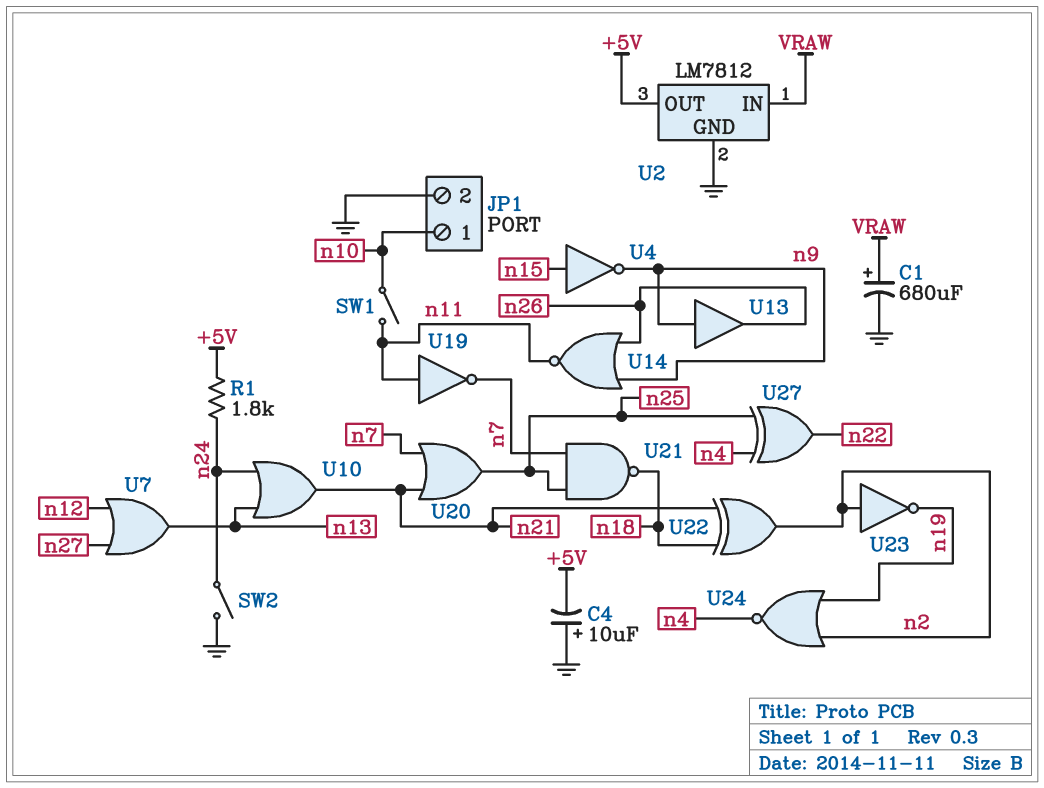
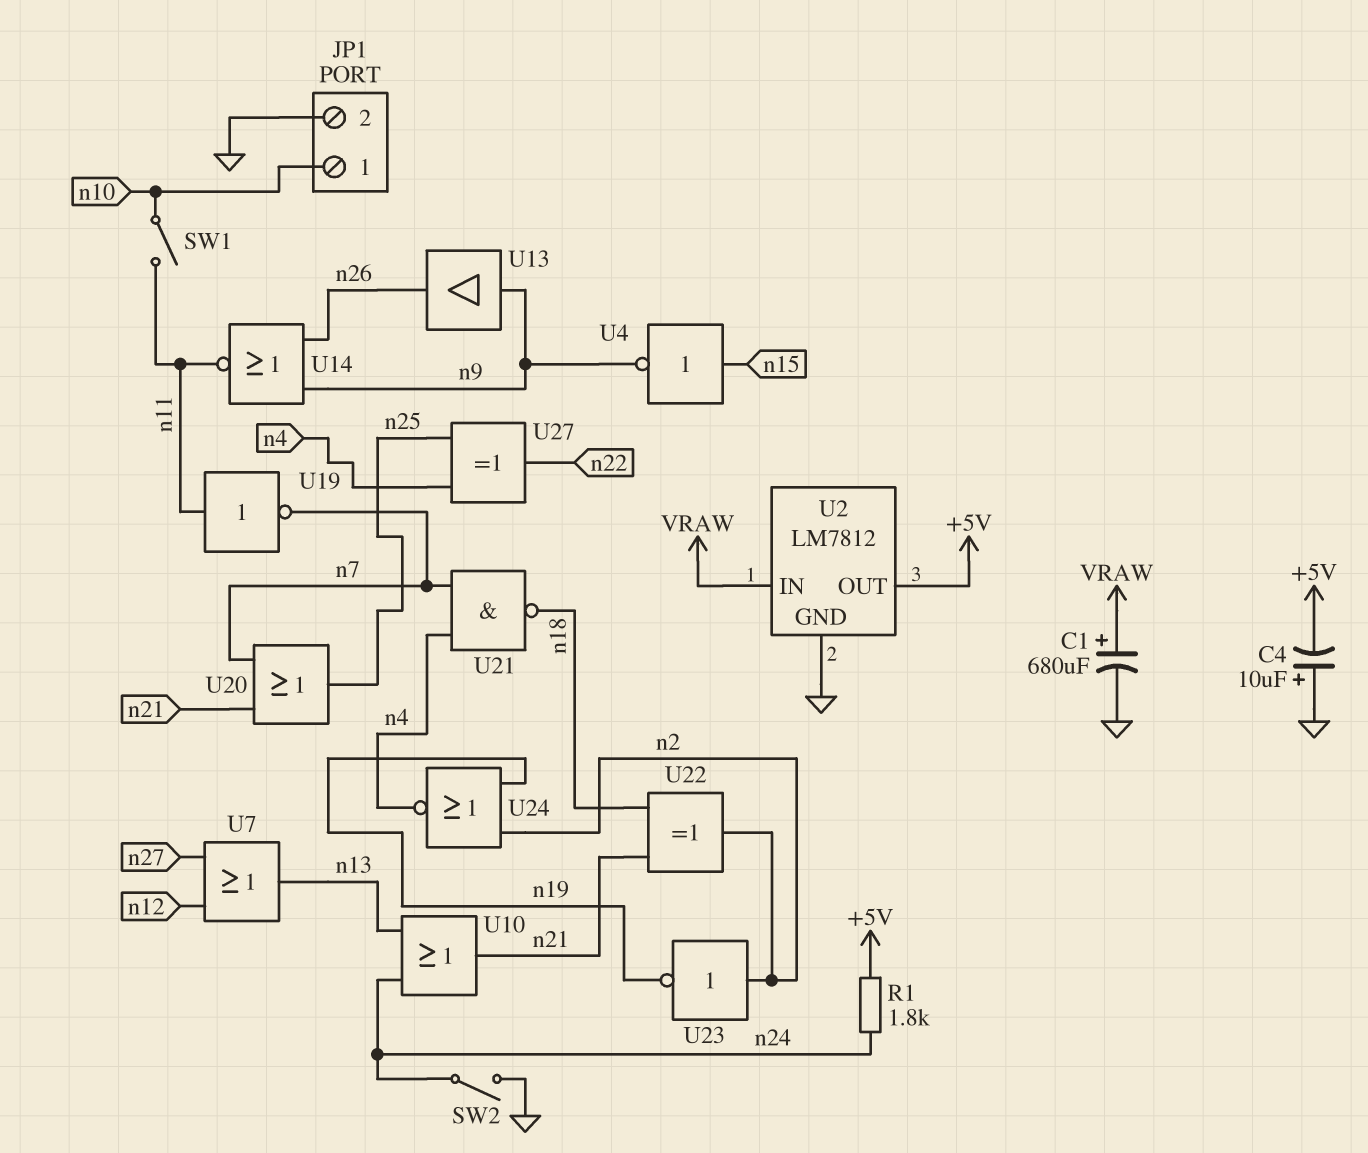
U21: NAND (in n7, in n25, out n18) -> NAND (in n4, in n7, out n18)

